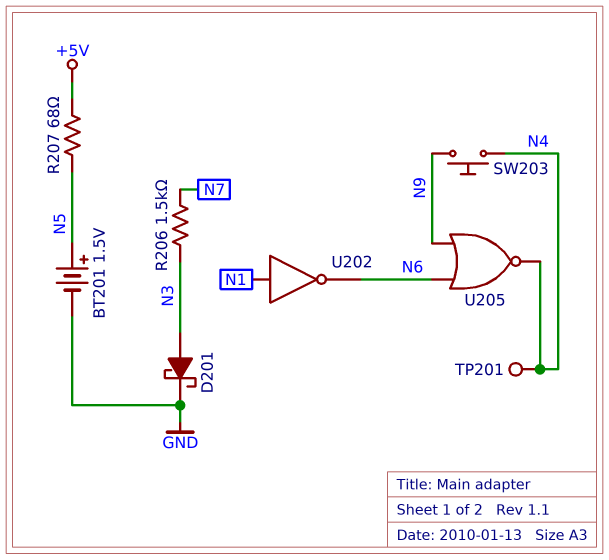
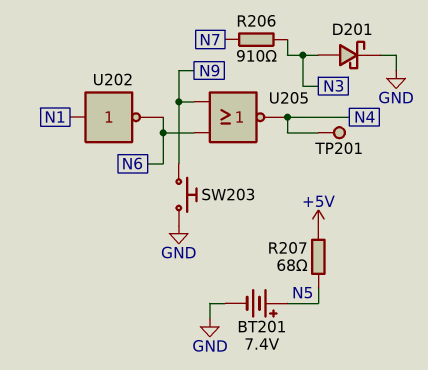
BT201: 1.5V (plus N5, minus GND) -> 7.4V (plus N5, minus GND)
R206: 1.5k (N3, N7) -> 910 (N3, N7)
SW203: button (N4, N9) -> button (GND, N9)

